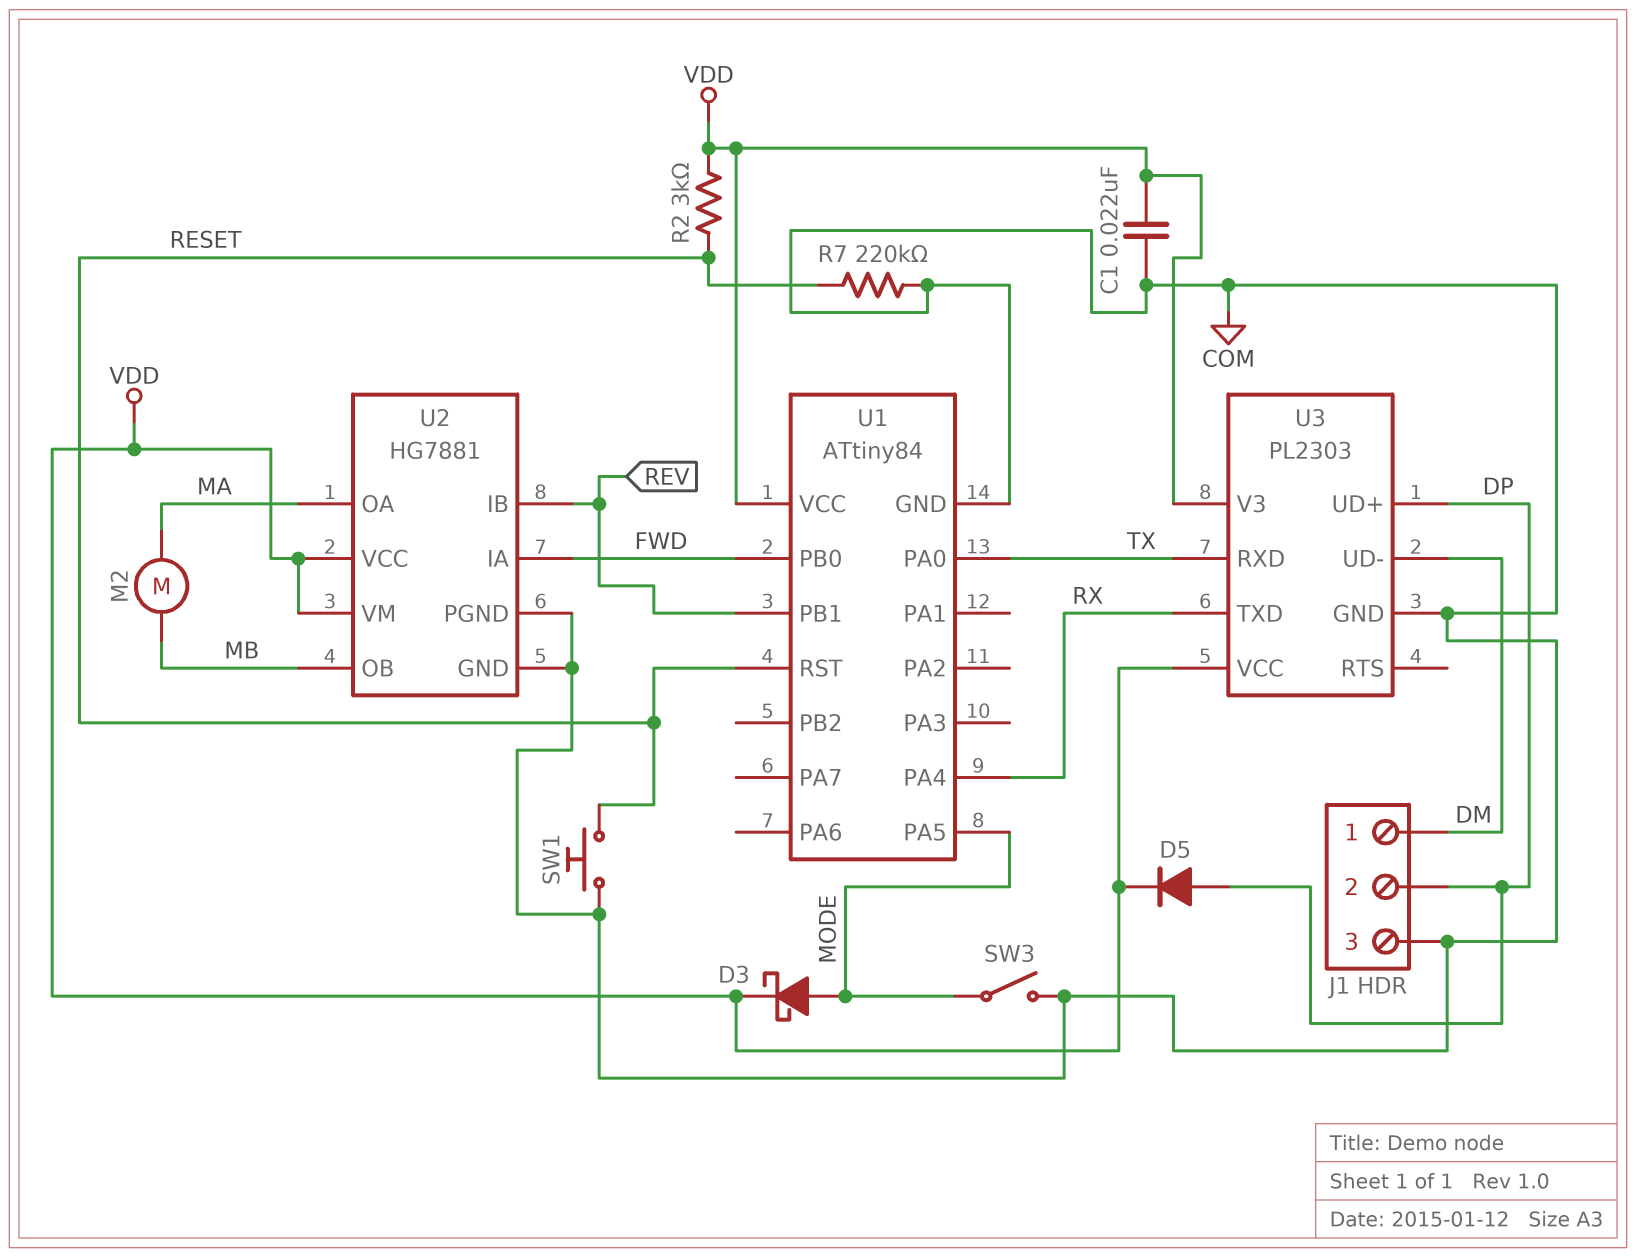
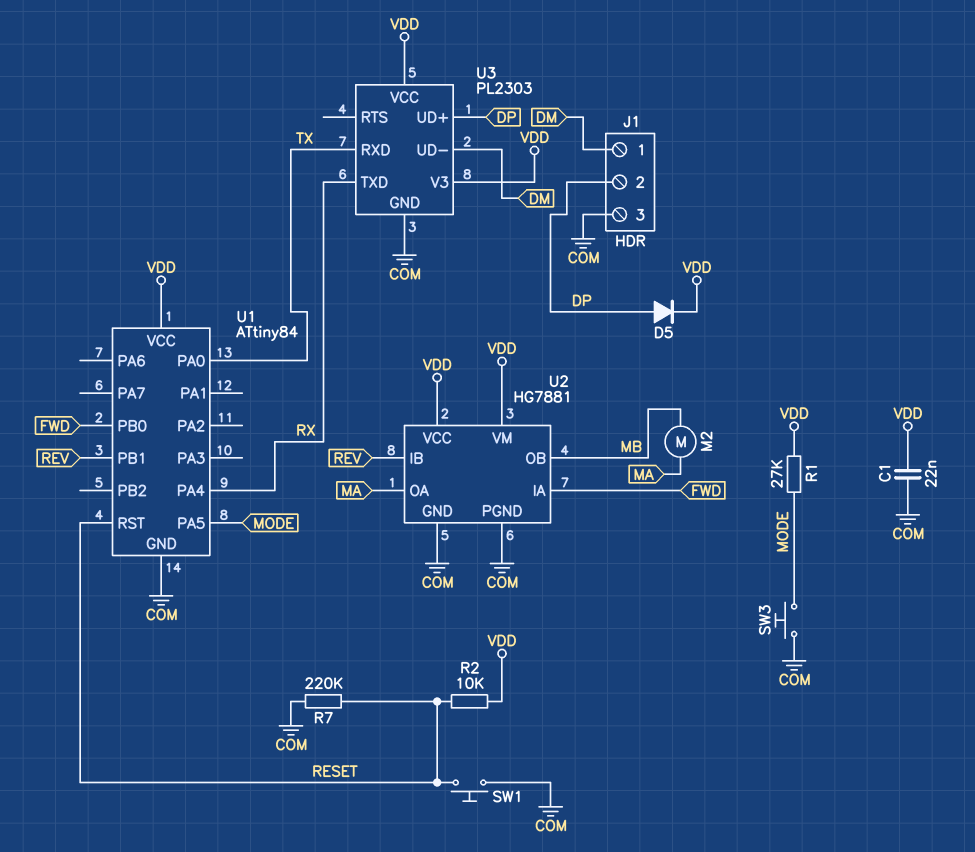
D3: schottky (A MODE, K VDD) -> none
R1: none -> 27k (MODE, VDD)
R2: 3k (RESET, VDD) -> 10k (RESET, VDD)
SW3: switch (COM, MODE) -> button (COM, MODE)

